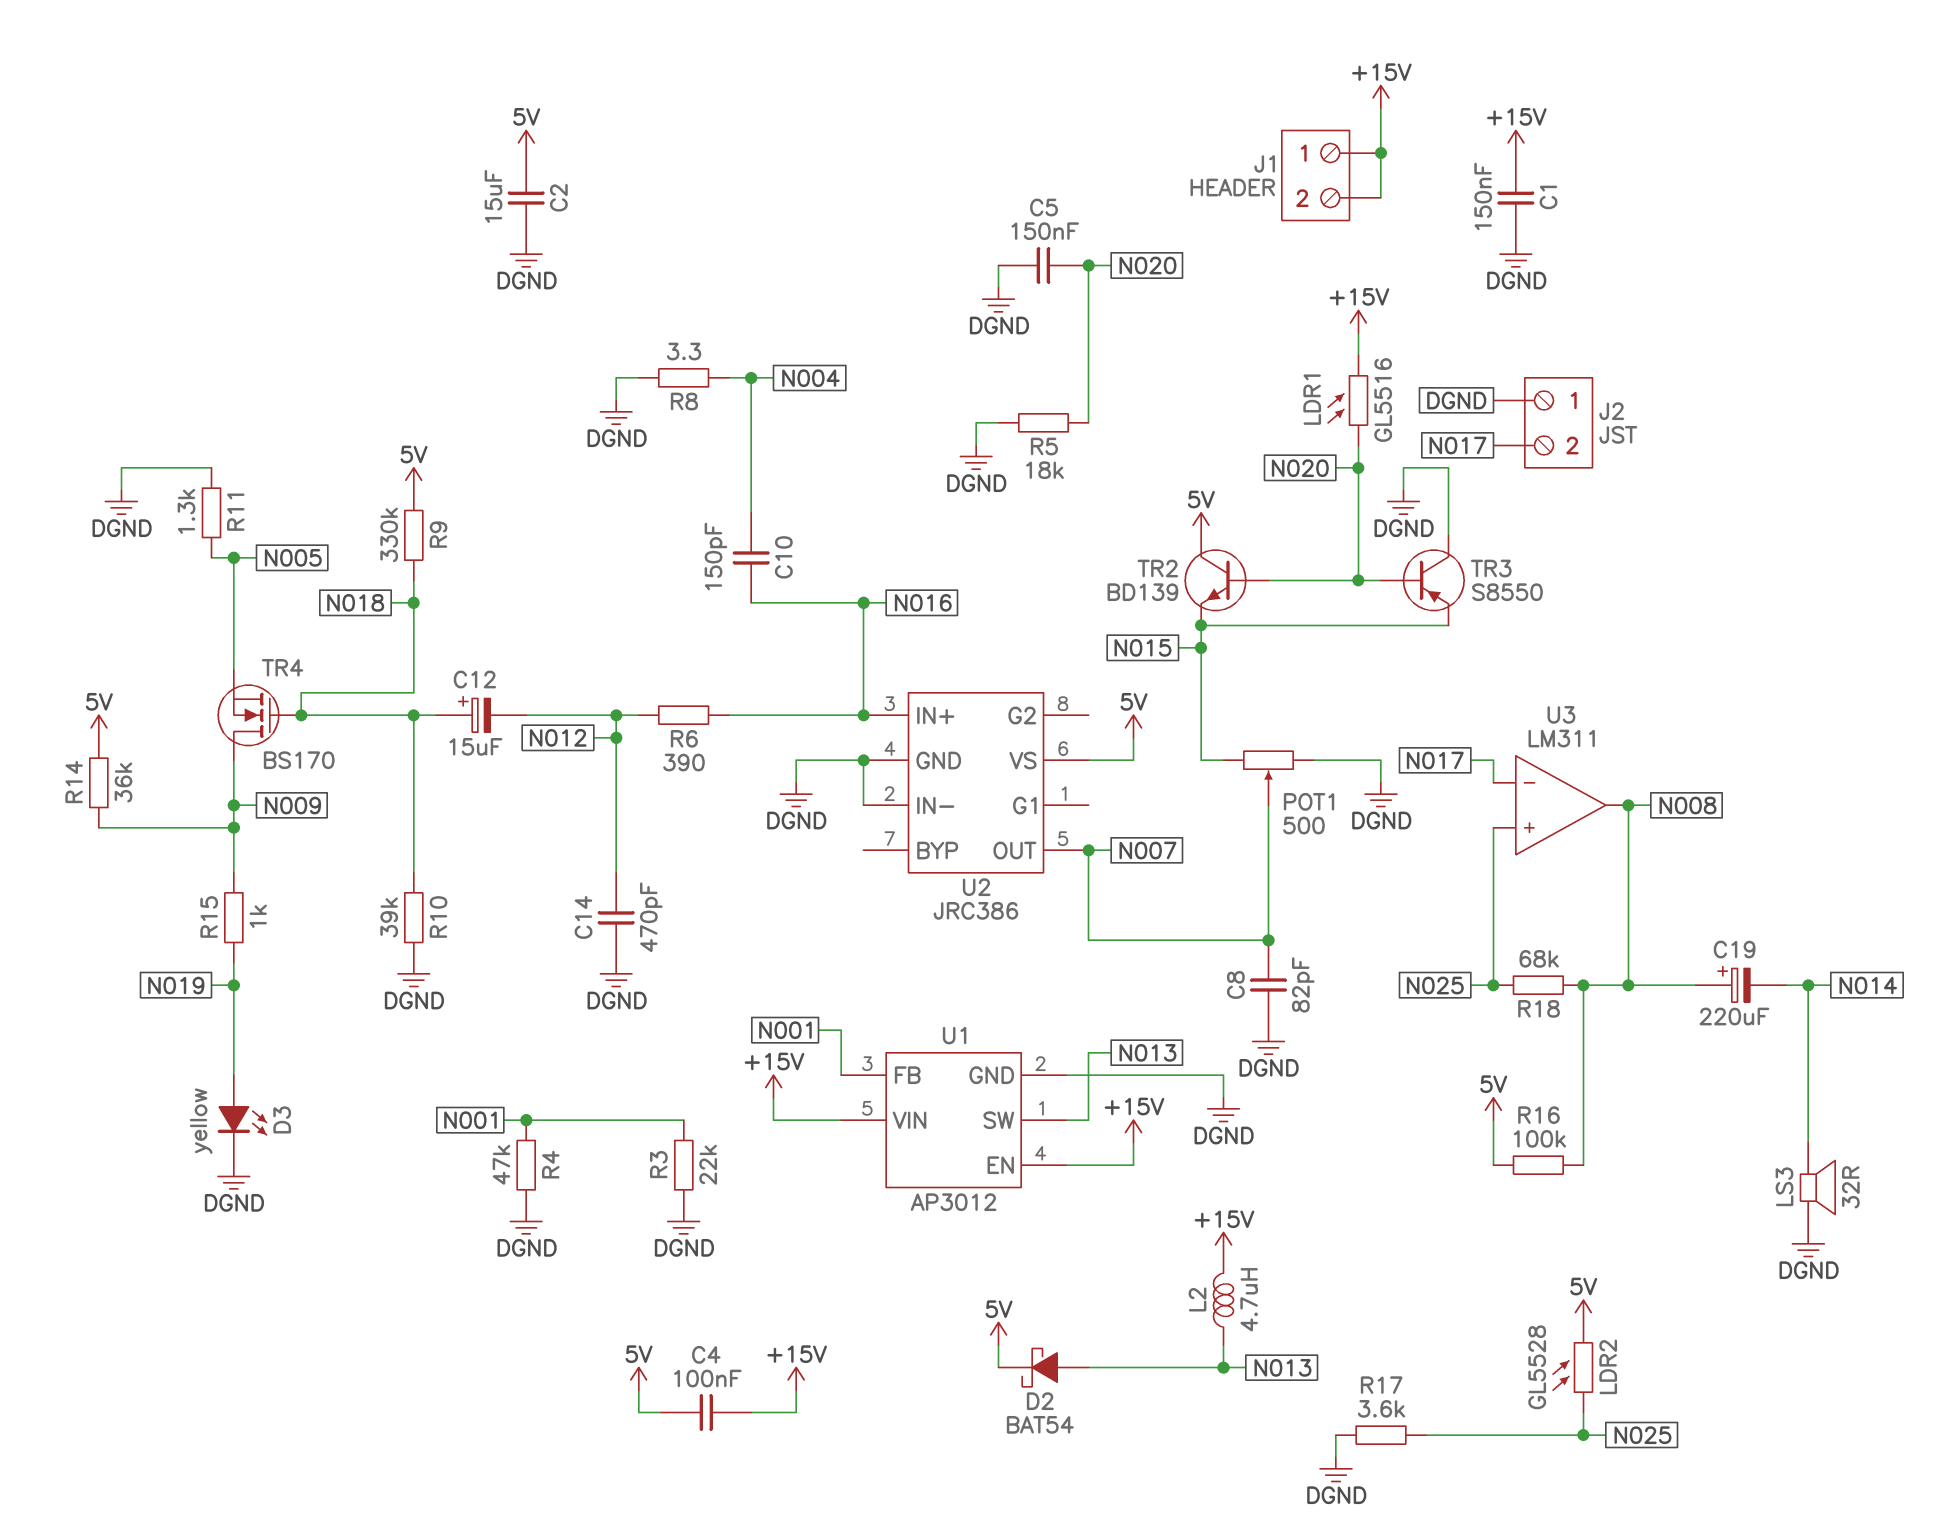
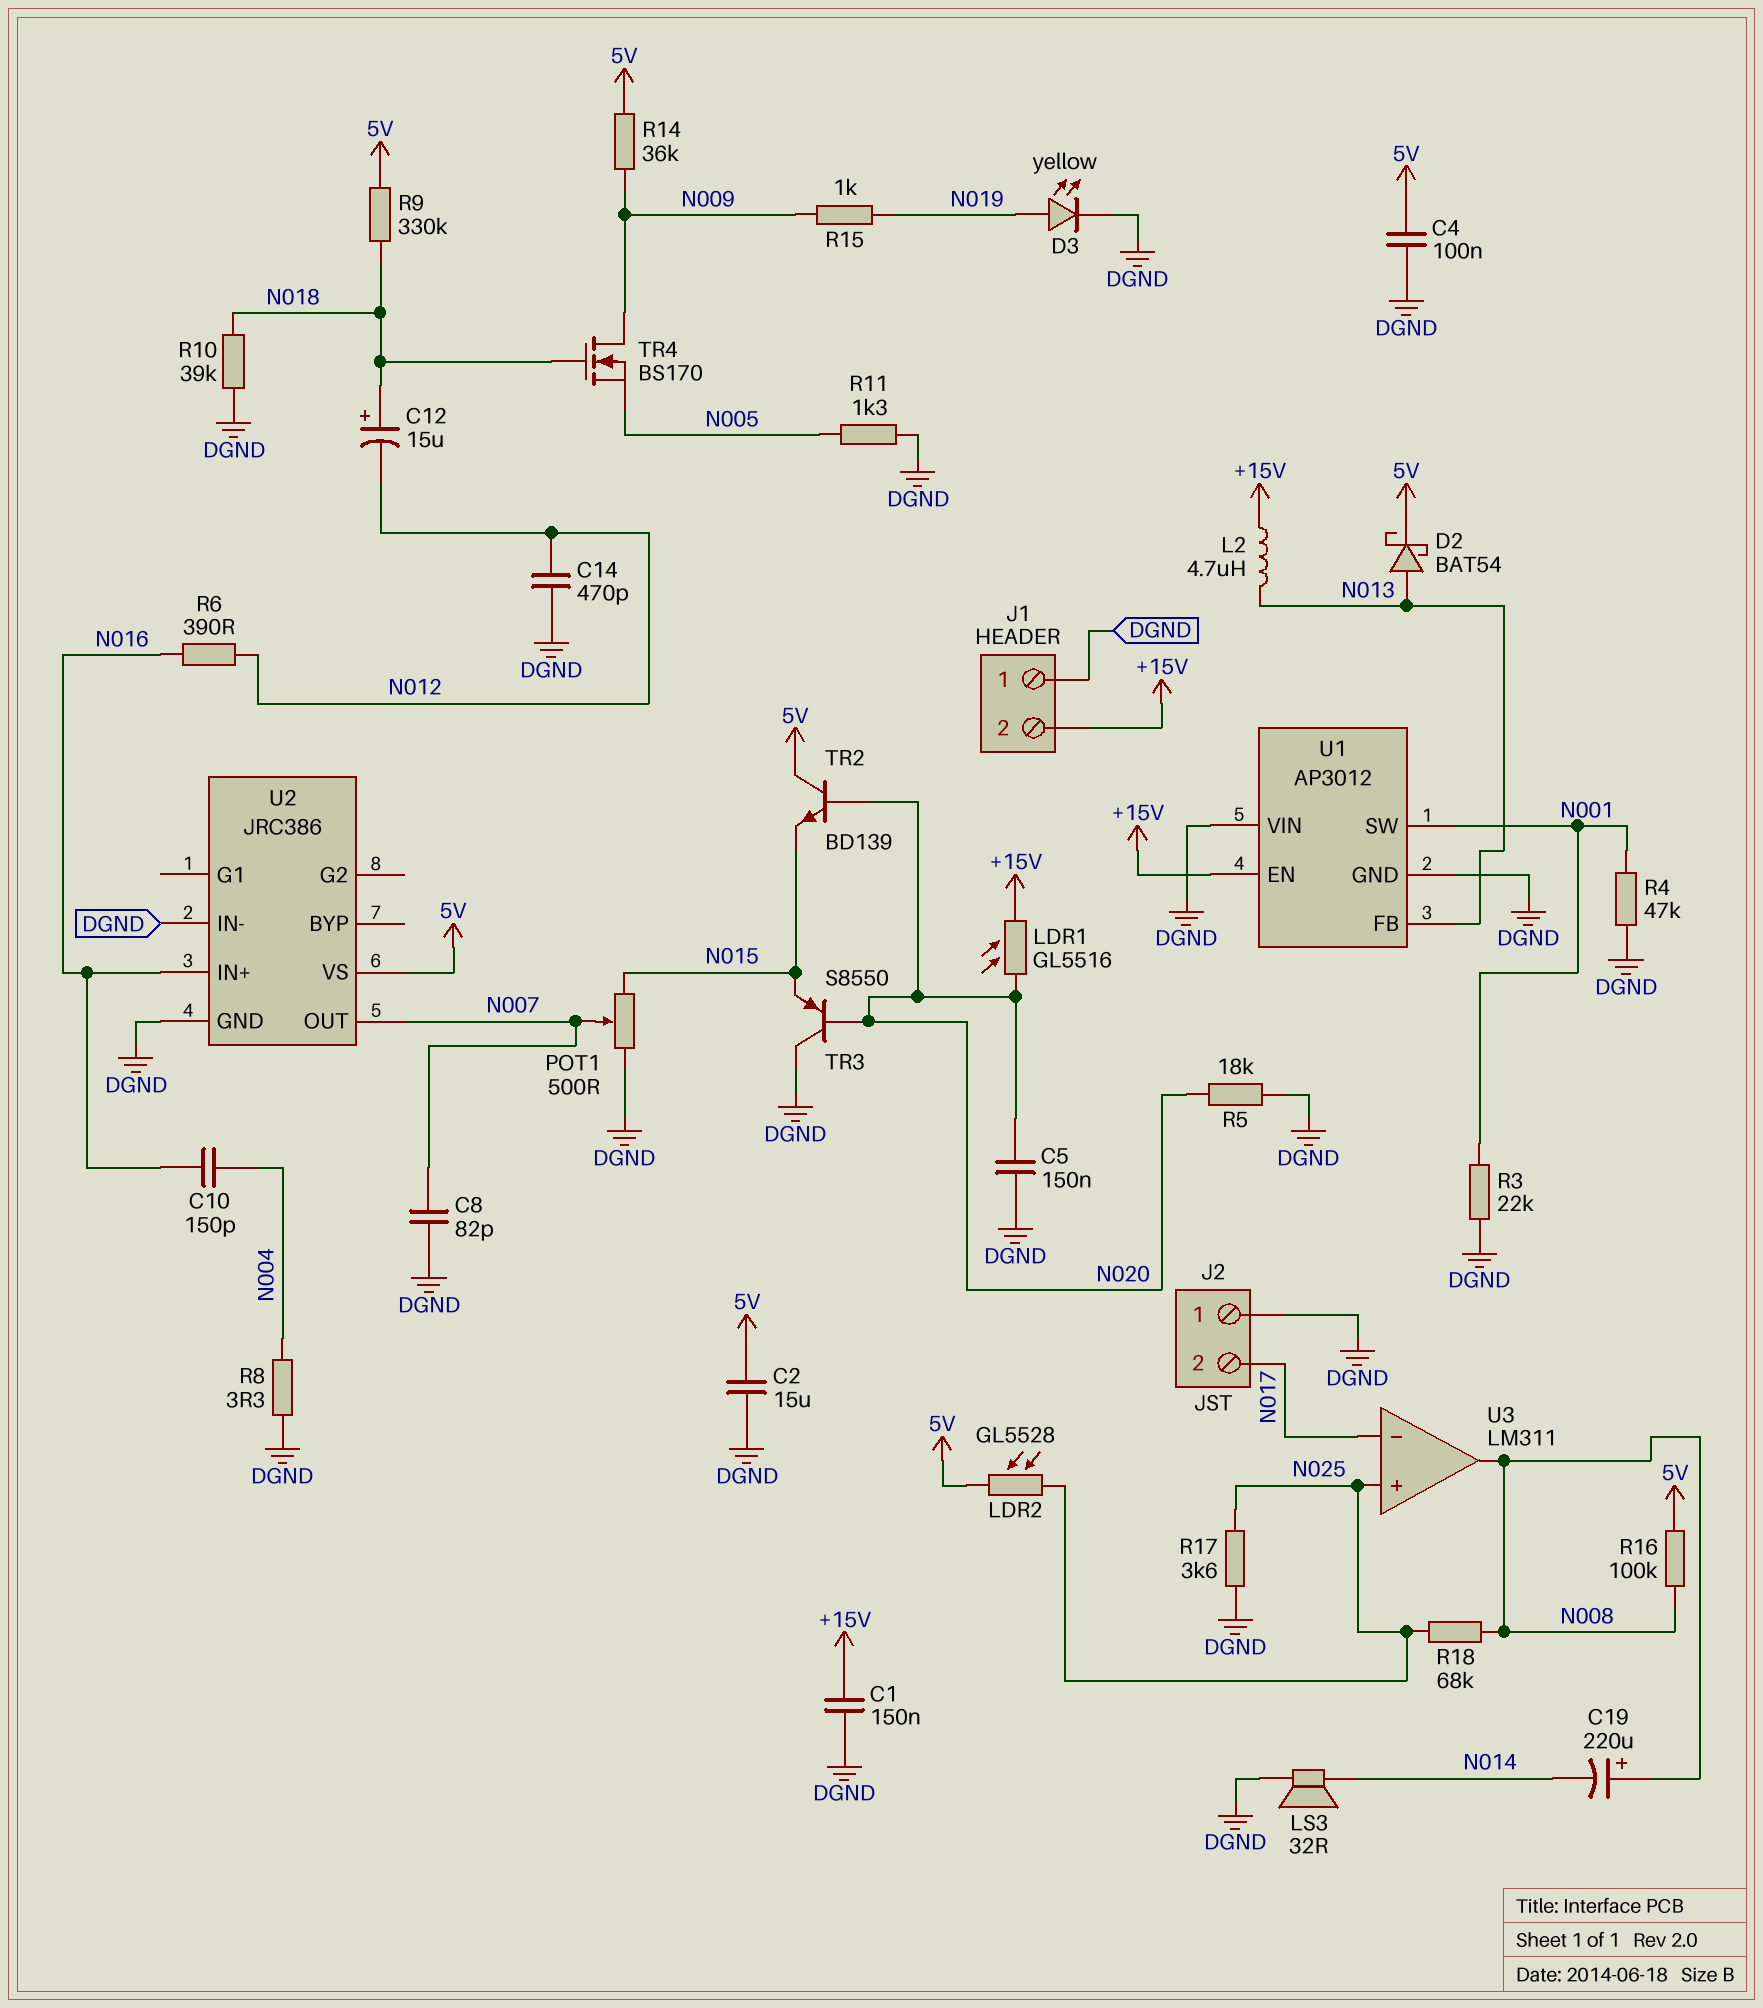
C4: 100nF (+15V, 5V) -> 100nF (5V, DGND)
J1 pin 1: +15V -> DGND
U1 pin FB: N001 -> N013
U1 pin SW: N013 -> N001
U1 pin VIN: +15V -> DGND

